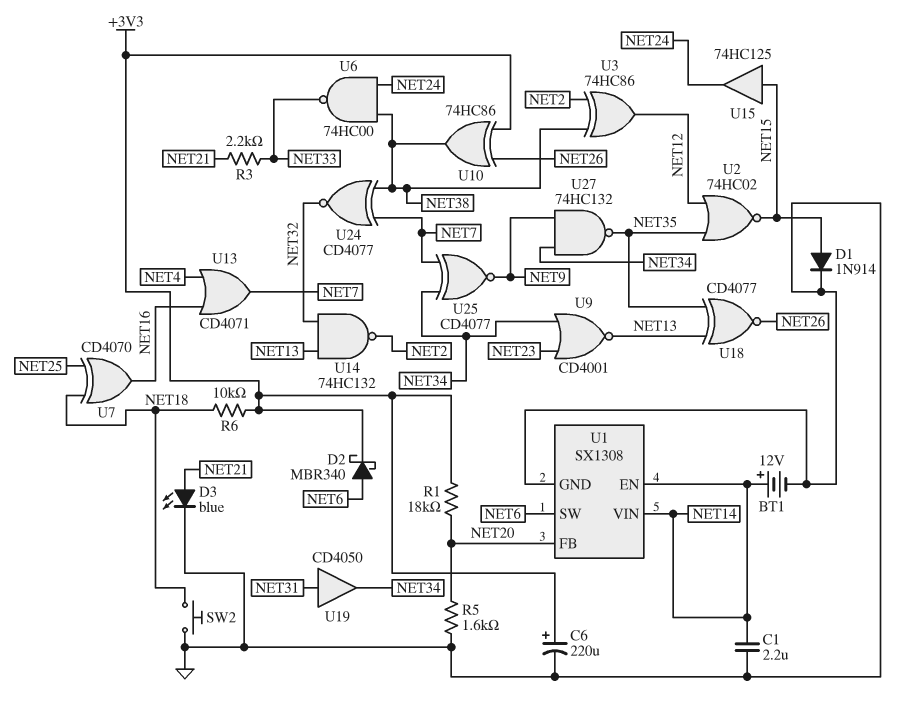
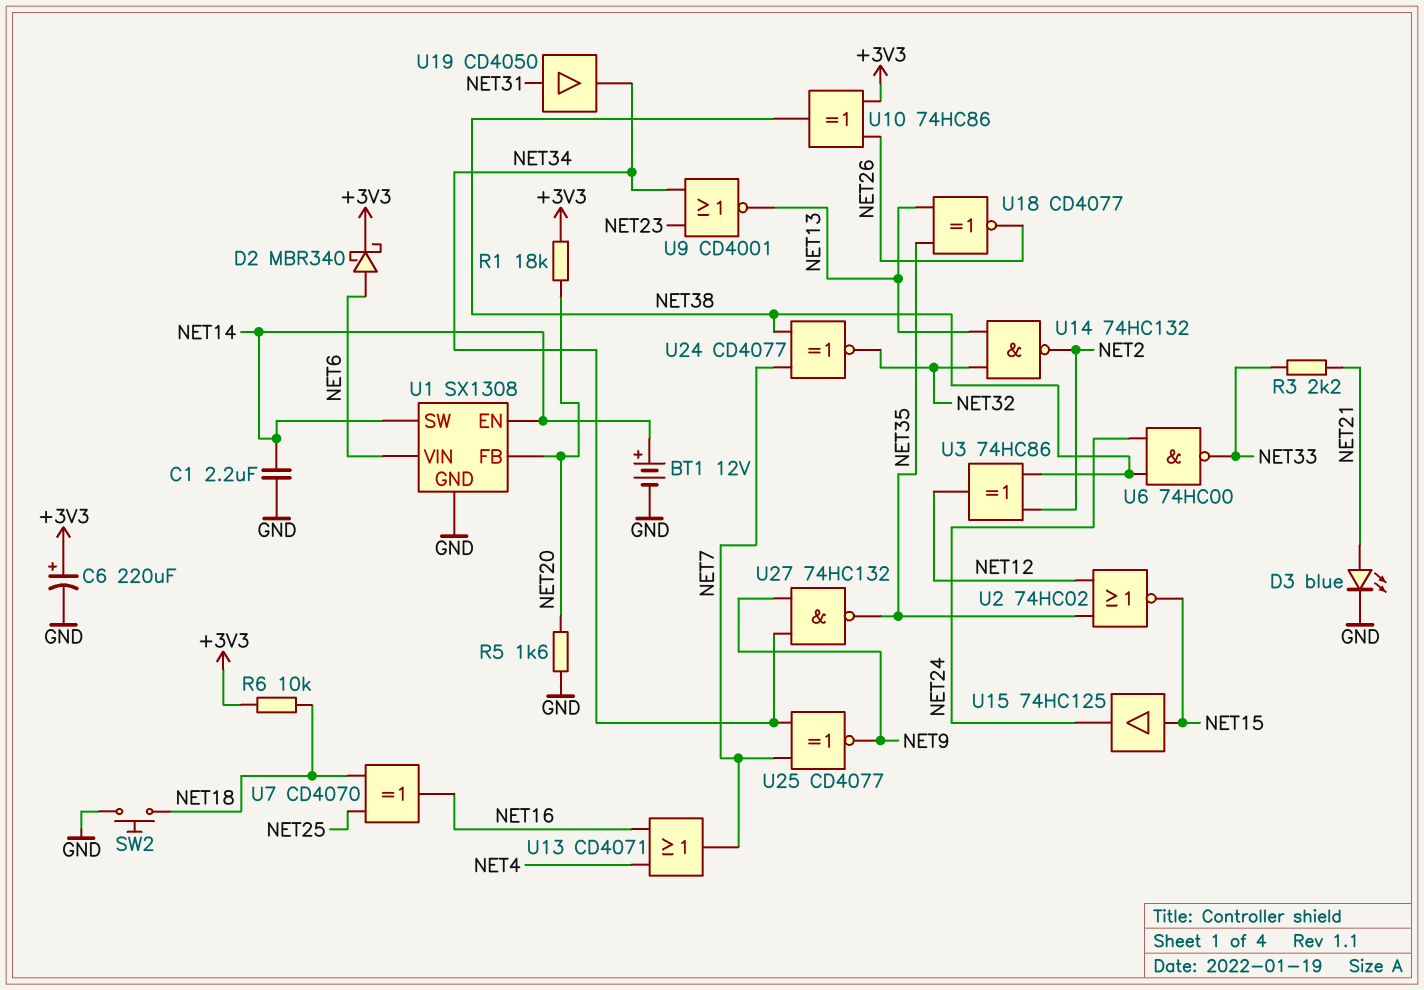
D1: diode 1N914 (A NET15, K GND) -> none
U1 pin SW: NET6 -> NET14
U1 pin VIN: NET14 -> NET6

